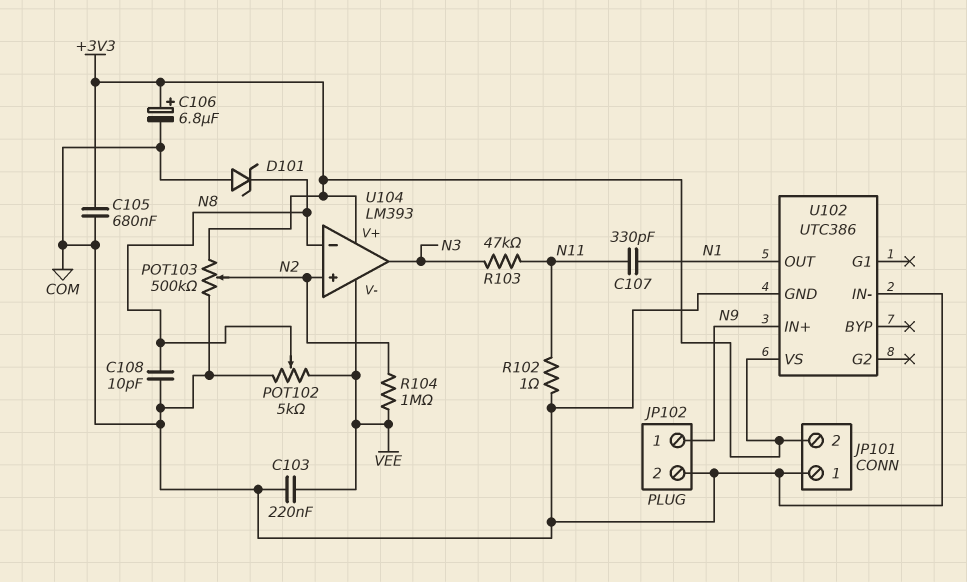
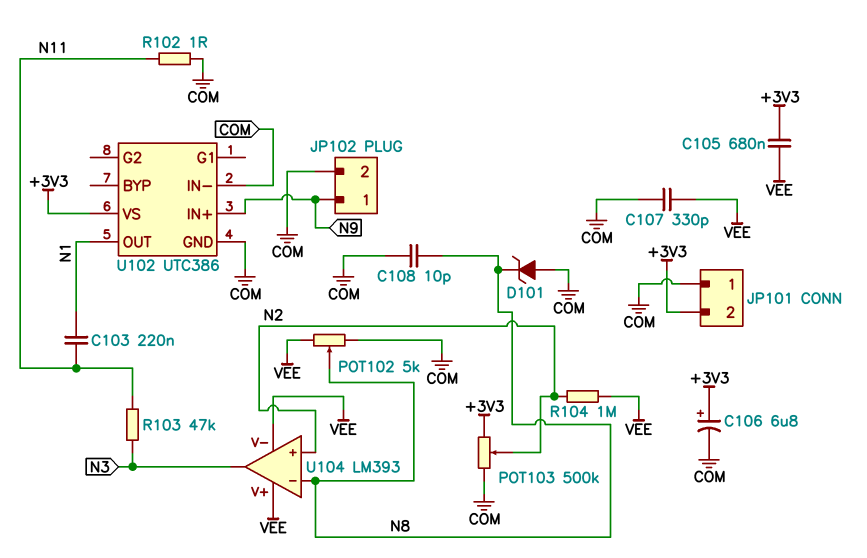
C103: 220nF (COM, VEE) -> 220nF (N1, N11)
C105: 680nF (+3V3, COM) -> 680nF (+3V3, VEE)
C107: 330pF (N1, N11) -> 330pF (COM, VEE)
U104 pin V+: +3V3 -> VEE

